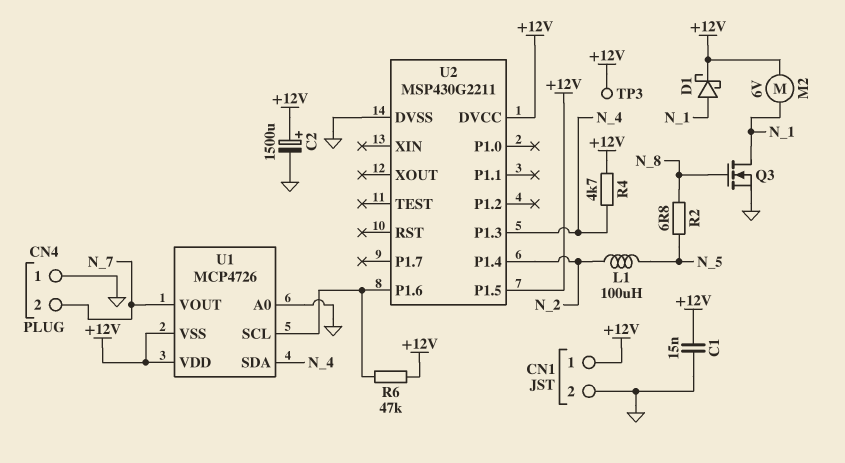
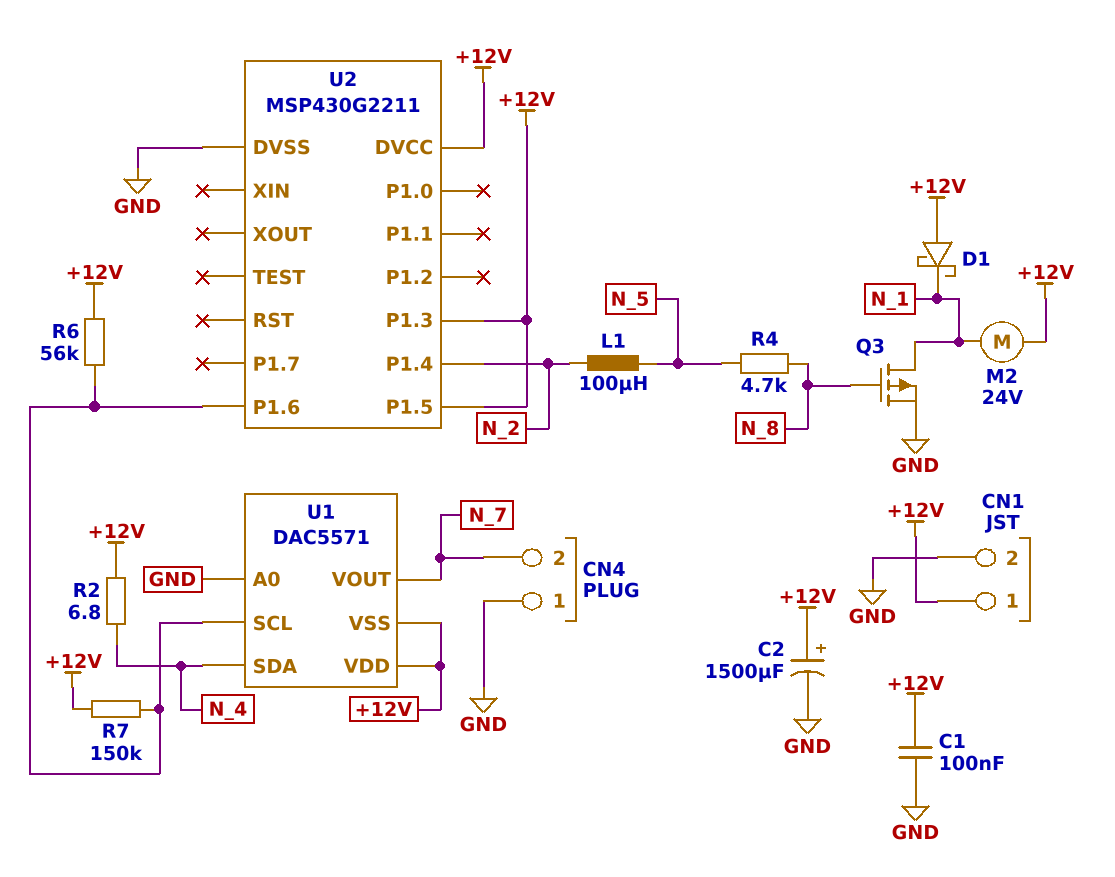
C1: 15nF (+12V, GND) -> 100nF (+12V, GND)
D1: schottky (A N_1, K +12V) -> schottky (A +12V, K N_1)
M2: motor 6V (+12V, N_1) -> motor 24V (+12V, N_1)
Q3: NMOS (G N_8, D N_1, S GND) -> PMOS (G N_8, D N_1, S GND)
R2: 6.8 (N_5, N_8) -> 6.8 (+12V, N_4)
R4: 4.7k (+12V, N_4) -> 4.7k (N_5, N_8)
R6: 47k (+12V, U1/SCL) -> 56k (+12V, U1/SCL)
R7: none -> 150k (+12V, U1/SCL)
TP3: test point (+12V) -> none
U1: MCP4726 -> DAC5571
U2 pin P1.3: N_4 -> +12V

